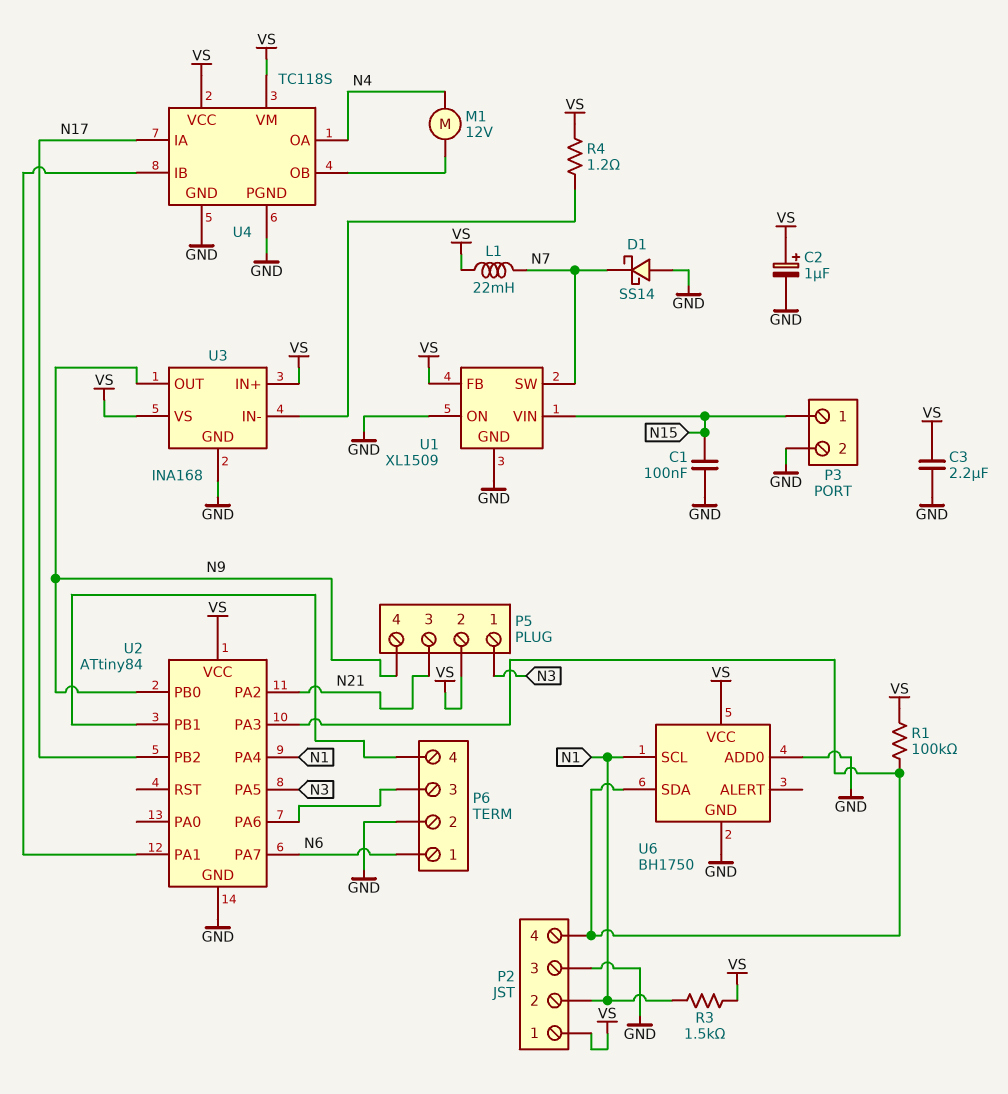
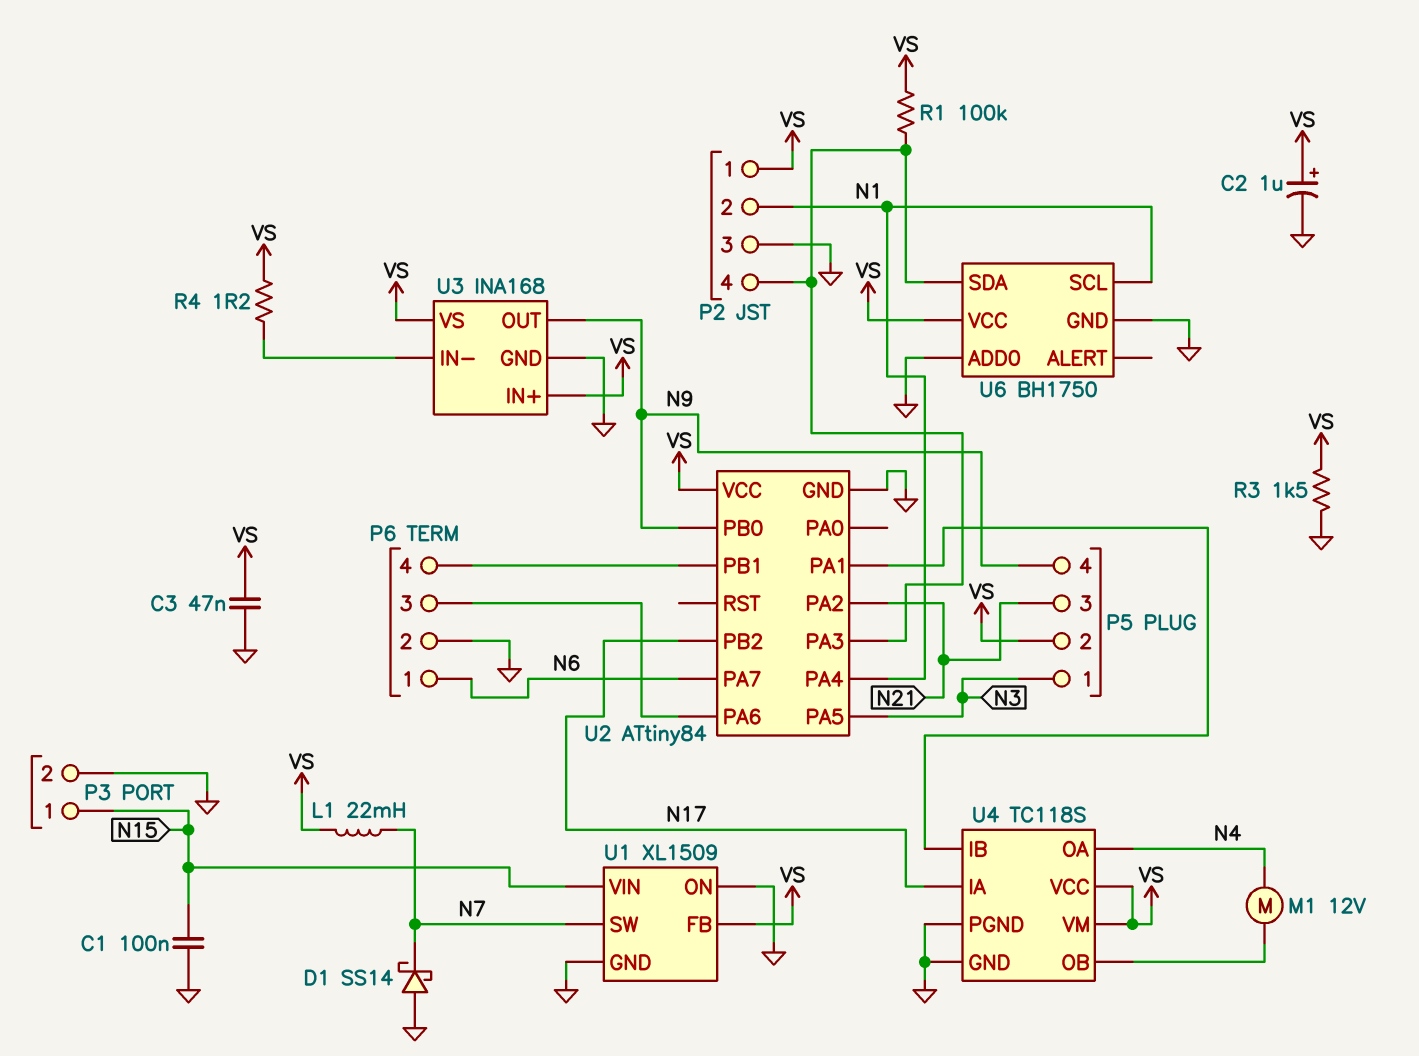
C3: 2.2uF (GND, VS) -> 47nF (GND, VS)
R3: 1.5k (N1, VS) -> 1.5k (GND, VS)

